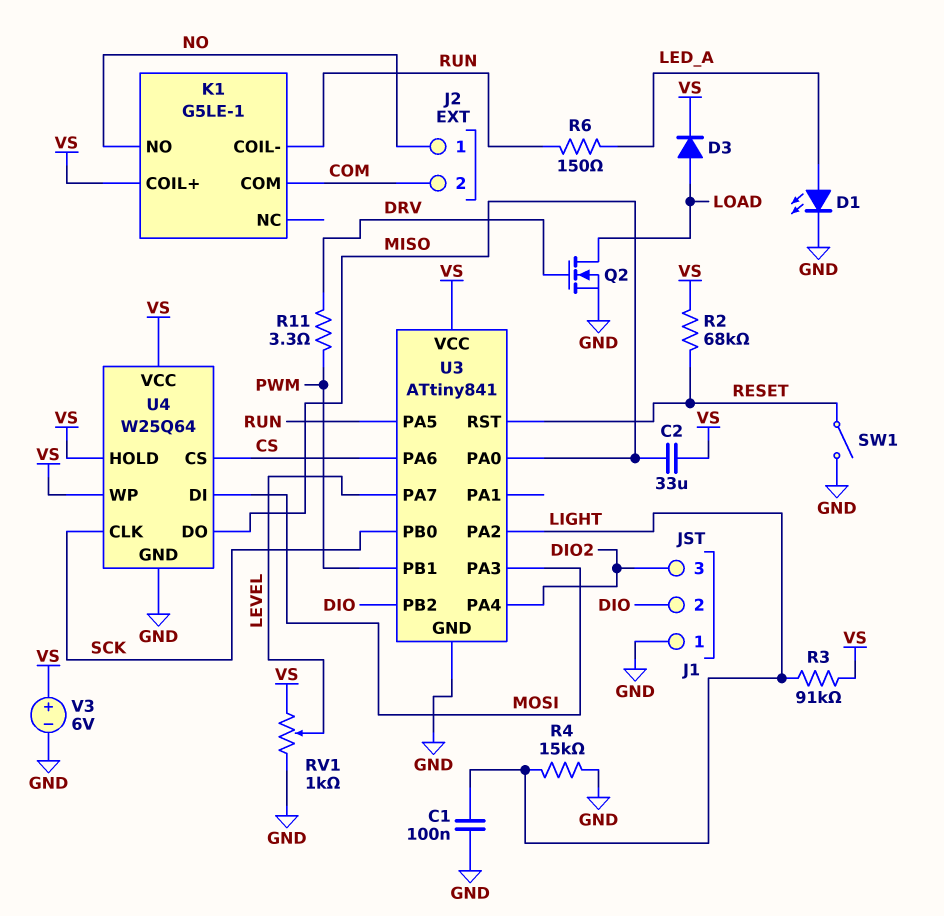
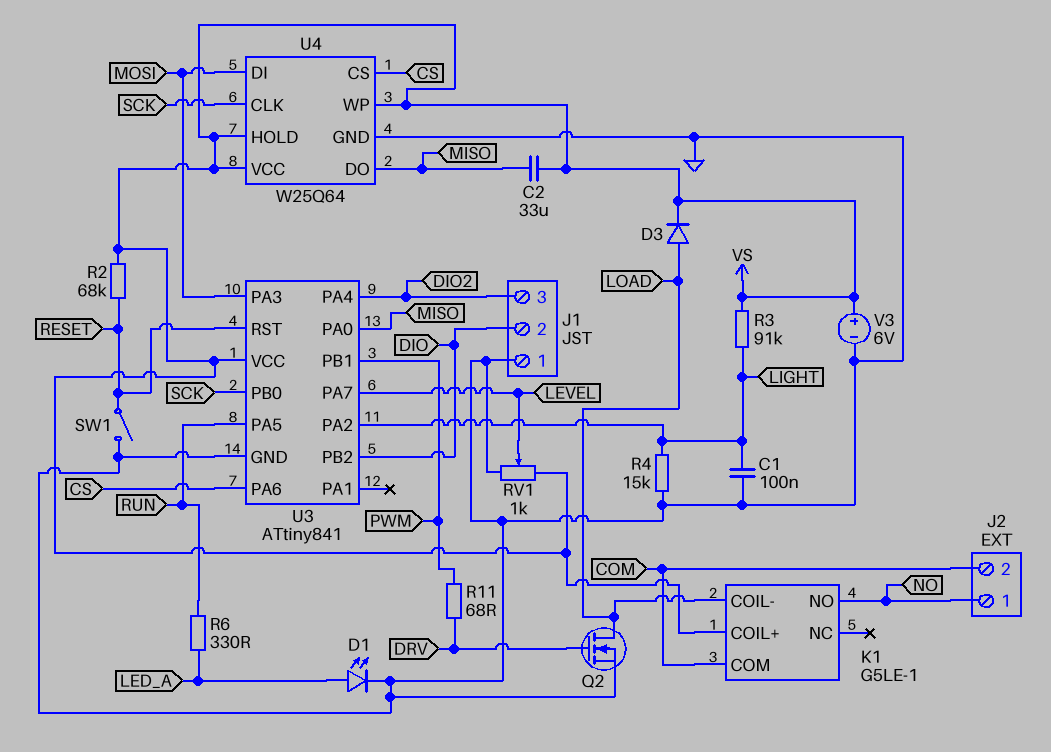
K1 pin COIL-: RUN -> LOAD
R6: 150 (LED_A, RUN) -> 330 (LED_A, RUN)
R11: 3.3 (DRV, PWM) -> 68 (DRV, PWM)

